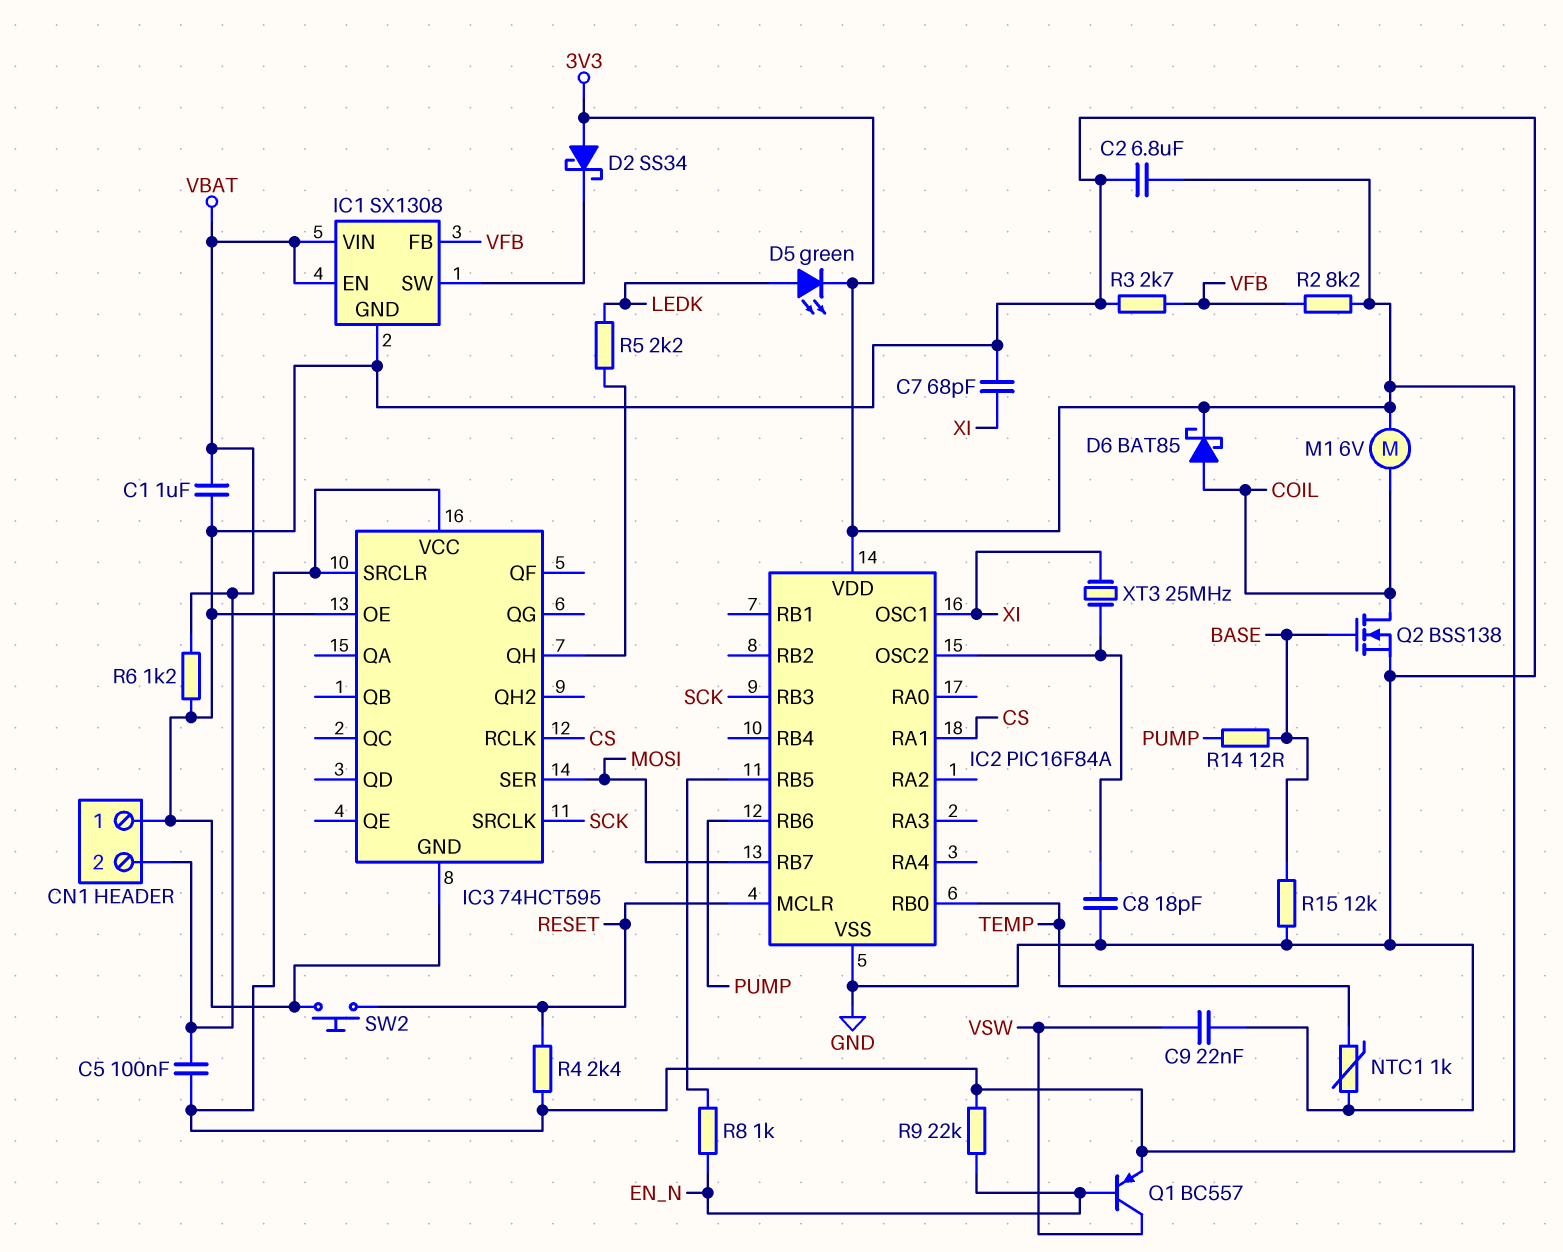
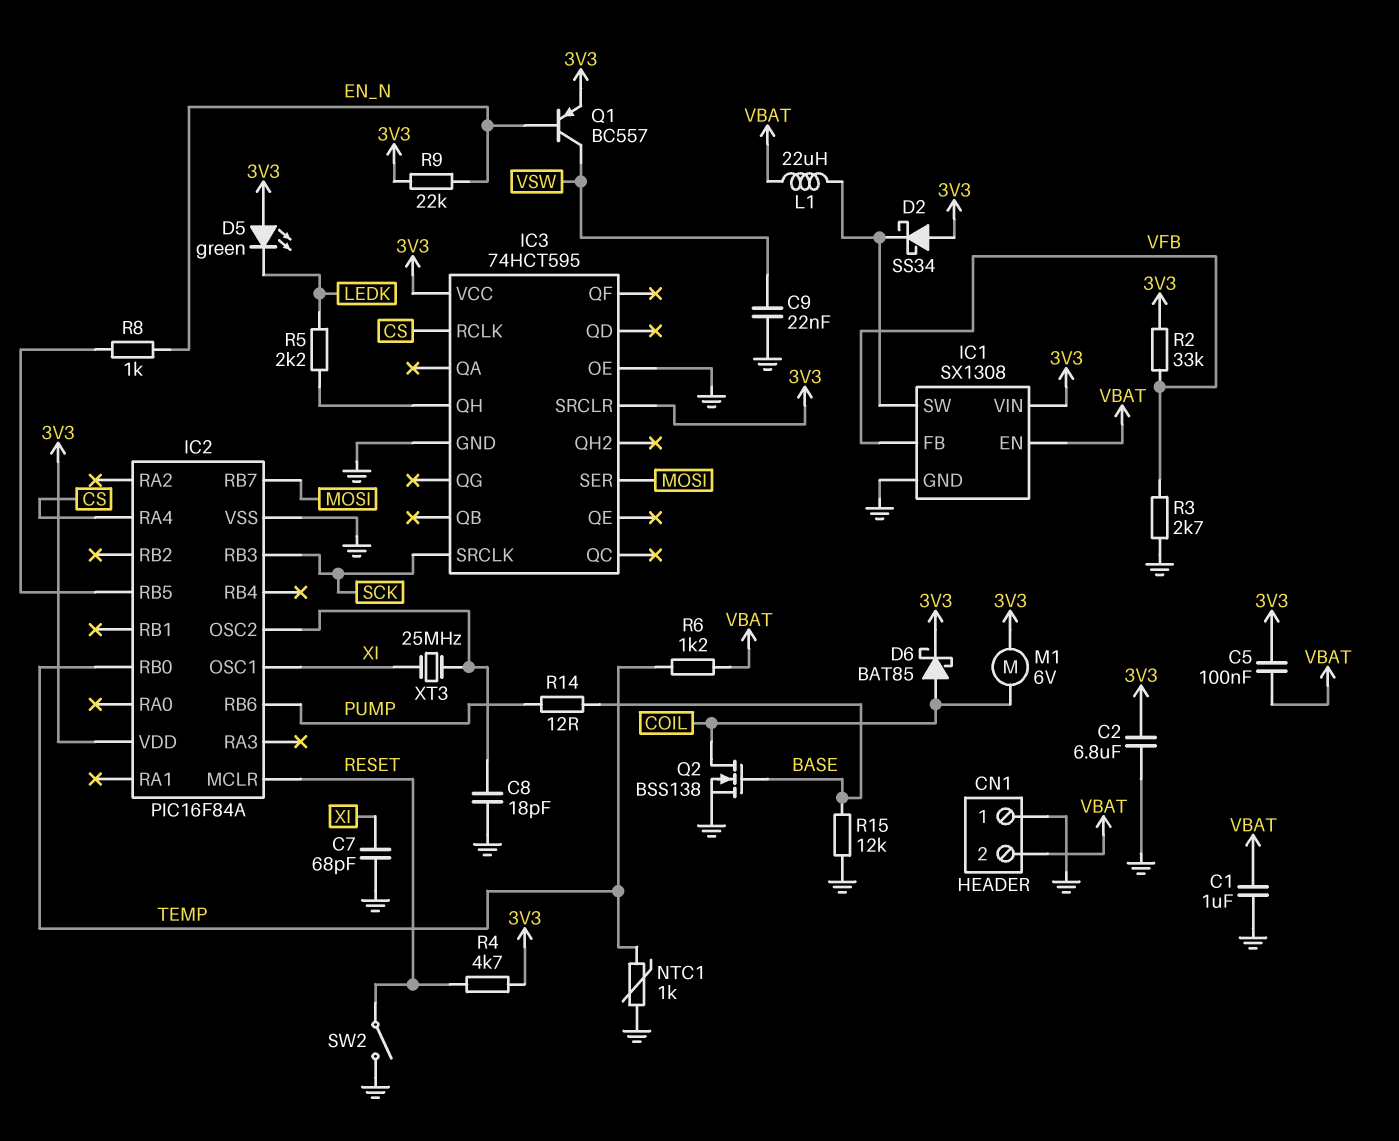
D5: LED green (A LEDK, K 3V3) -> LED green (A 3V3, K LEDK)
IC1 pin VIN: VBAT -> 3V3
IC2 pin RA1: CS -> none
IC2 pin RA4: none -> CS
L1: none -> 22uH (IC1/SW, VBAT)
R2: 8.2k (3V3, VFB) -> 33k (3V3, VFB)
R4: 2.4k (3V3, RESET) -> 4.7k (3V3, RESET)
R6: 1.2k (GND, VBAT) -> 1.2k (TEMP, VBAT)
SW2: button (GND, RESET) -> switch (GND, RESET)

